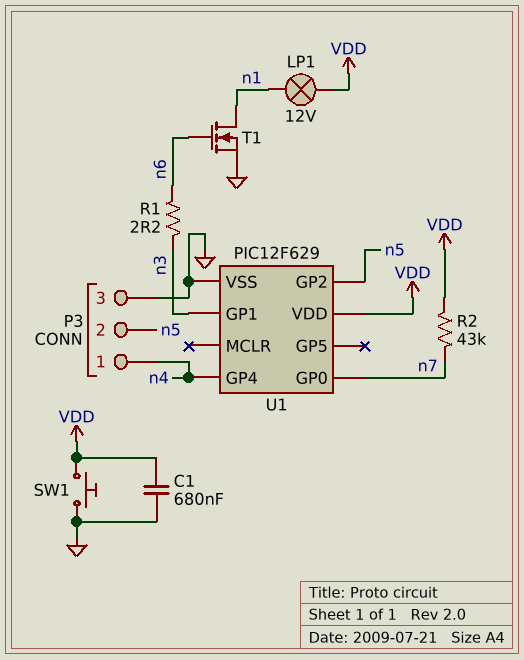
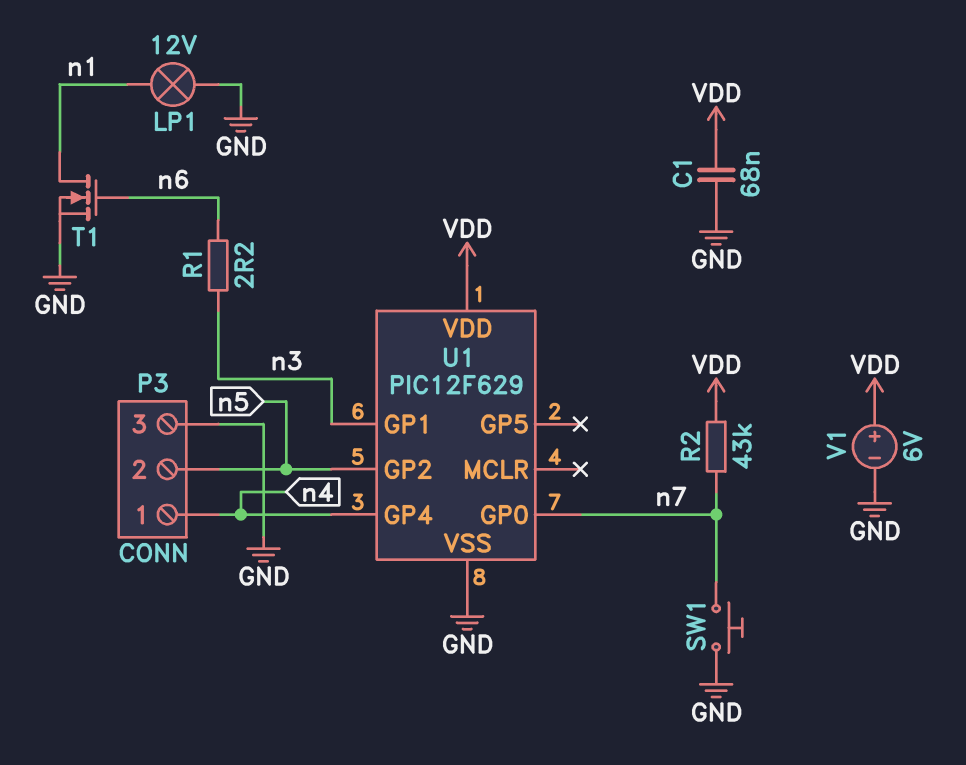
C1: 680nF (GND, VDD) -> 68nF (GND, VDD)
LP1: lamp 12V (VDD, n1) -> lamp 12V (GND, n1)
SW1: button (GND, VDD) -> button (GND, n7)
V1: none -> 6V (plus VDD, minus GND)

